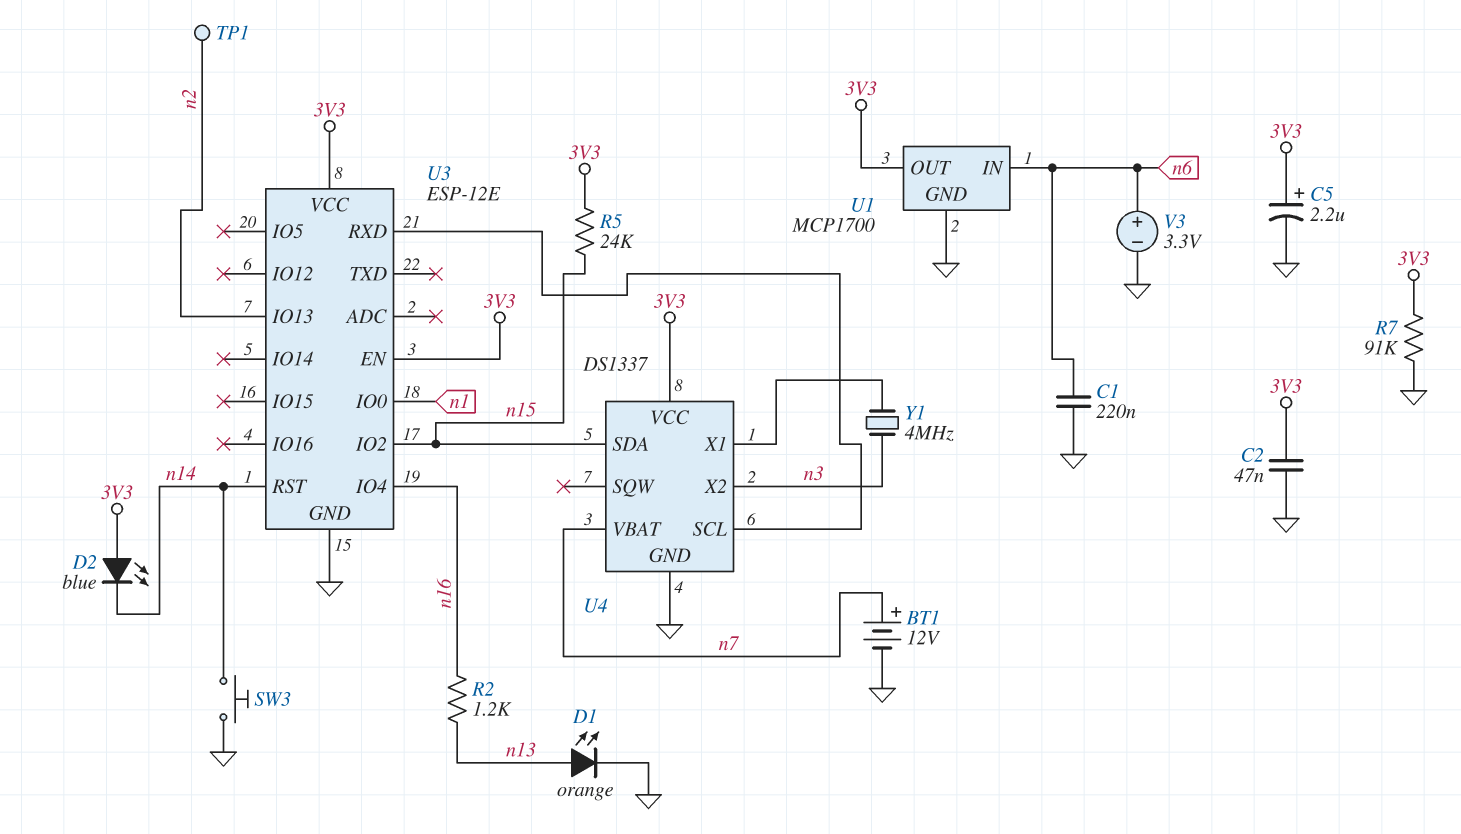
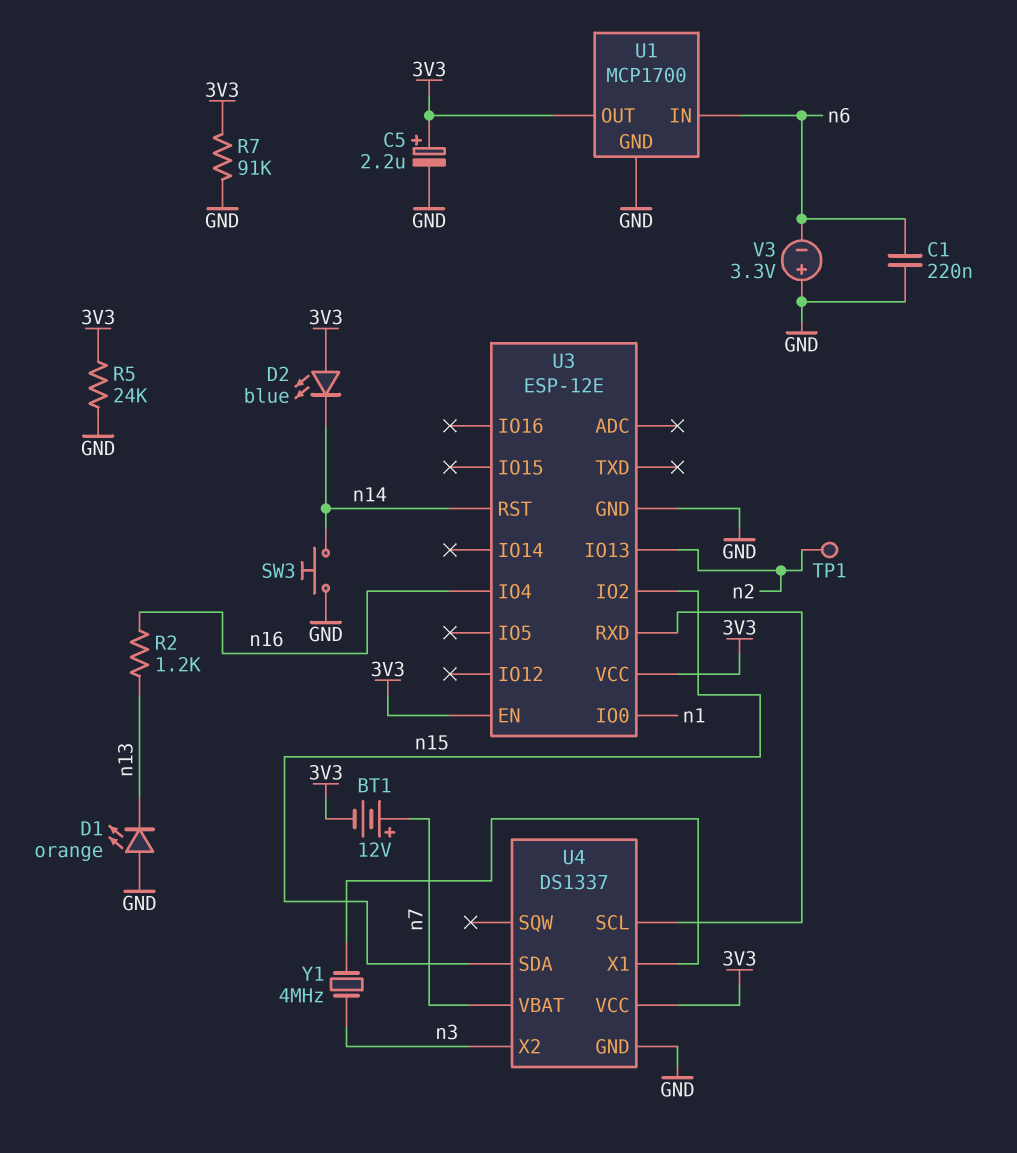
BT1: 12V (plus n7, minus GND) -> 12V (plus n7, minus 3V3)
C2: 47nF (3V3, GND) -> none
D1: LED orange (A n13, K GND) -> LED orange (A GND, K n13)
R5: 24k (3V3, n15) -> 24k (3V3, GND)
V3: 3.3V (plus n6, minus GND) -> 3.3V (plus GND, minus n6)

